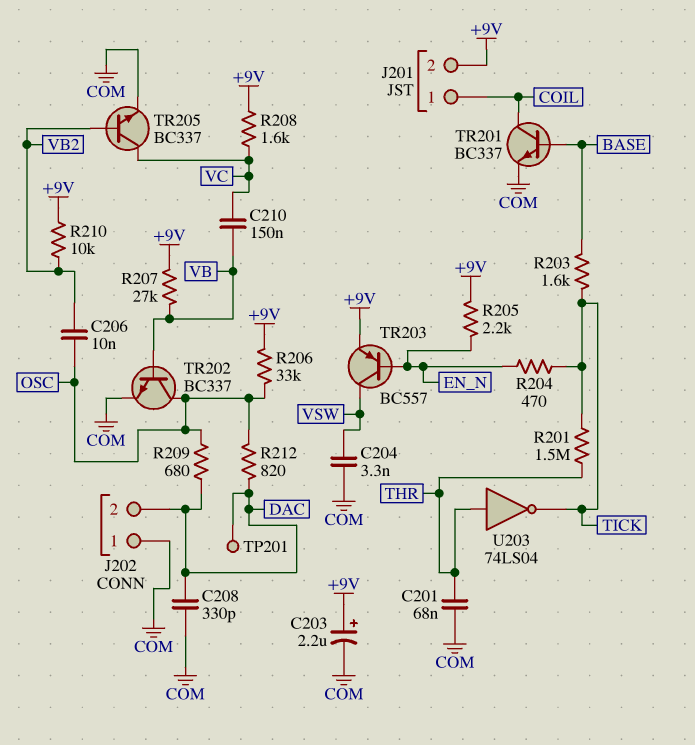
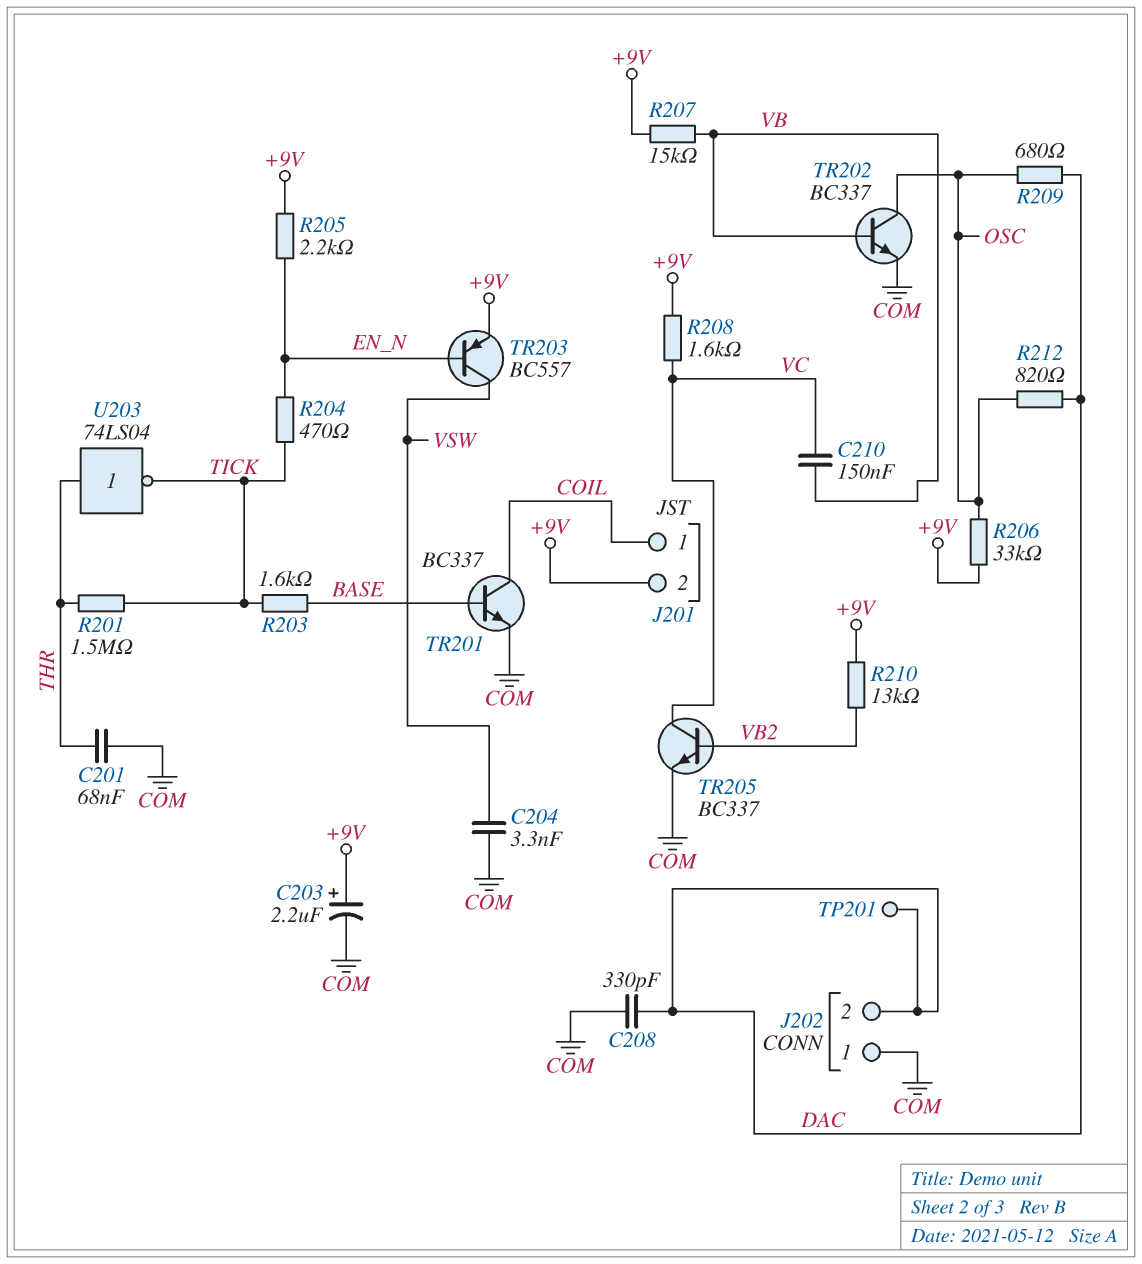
C206: 10nF (OSC, VB2) -> none
R207: 27k (+9V, VB) -> 15k (+9V, VB)
R210: 10k (+9V, VB2) -> 13k (+9V, VB2)

